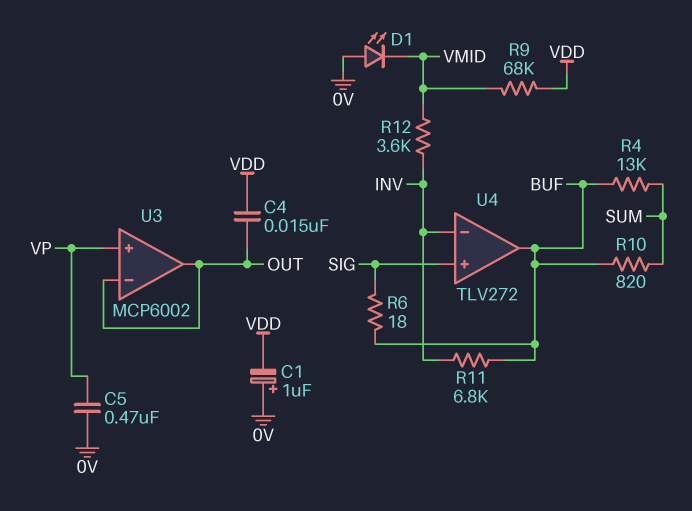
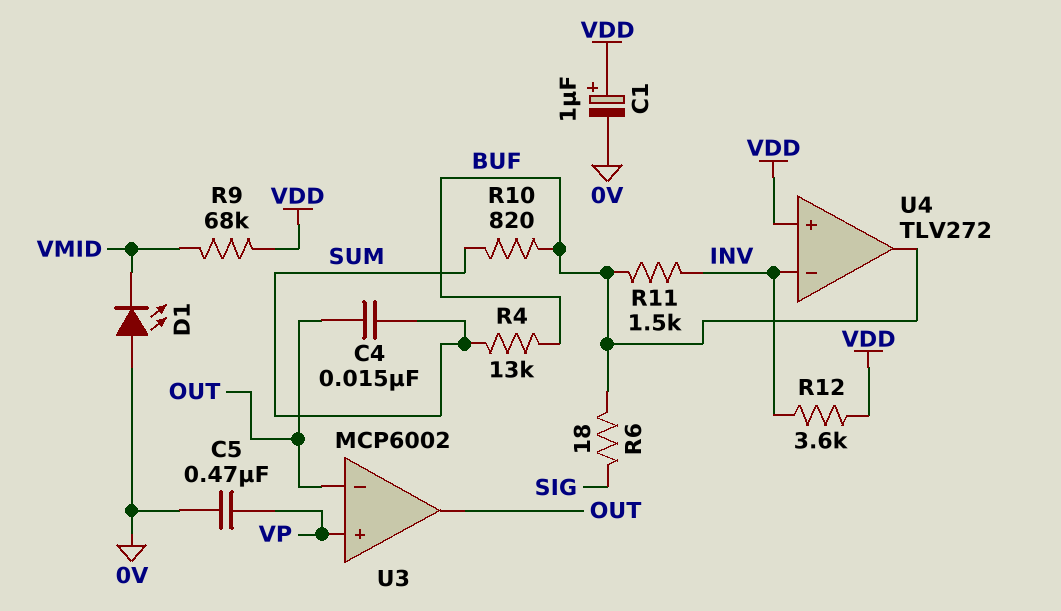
C1: 1uF (plus 0V, minus VDD) -> 1uF (plus VDD, minus 0V)
C4: 15nF (OUT, VDD) -> 15nF (OUT, SUM)
R11: 6.8k (BUF, INV) -> 1.5k (BUF, INV)
R12: 3.6k (INV, VMID) -> 3.6k (INV, VDD)
U4 pin in+: SIG -> VDD

